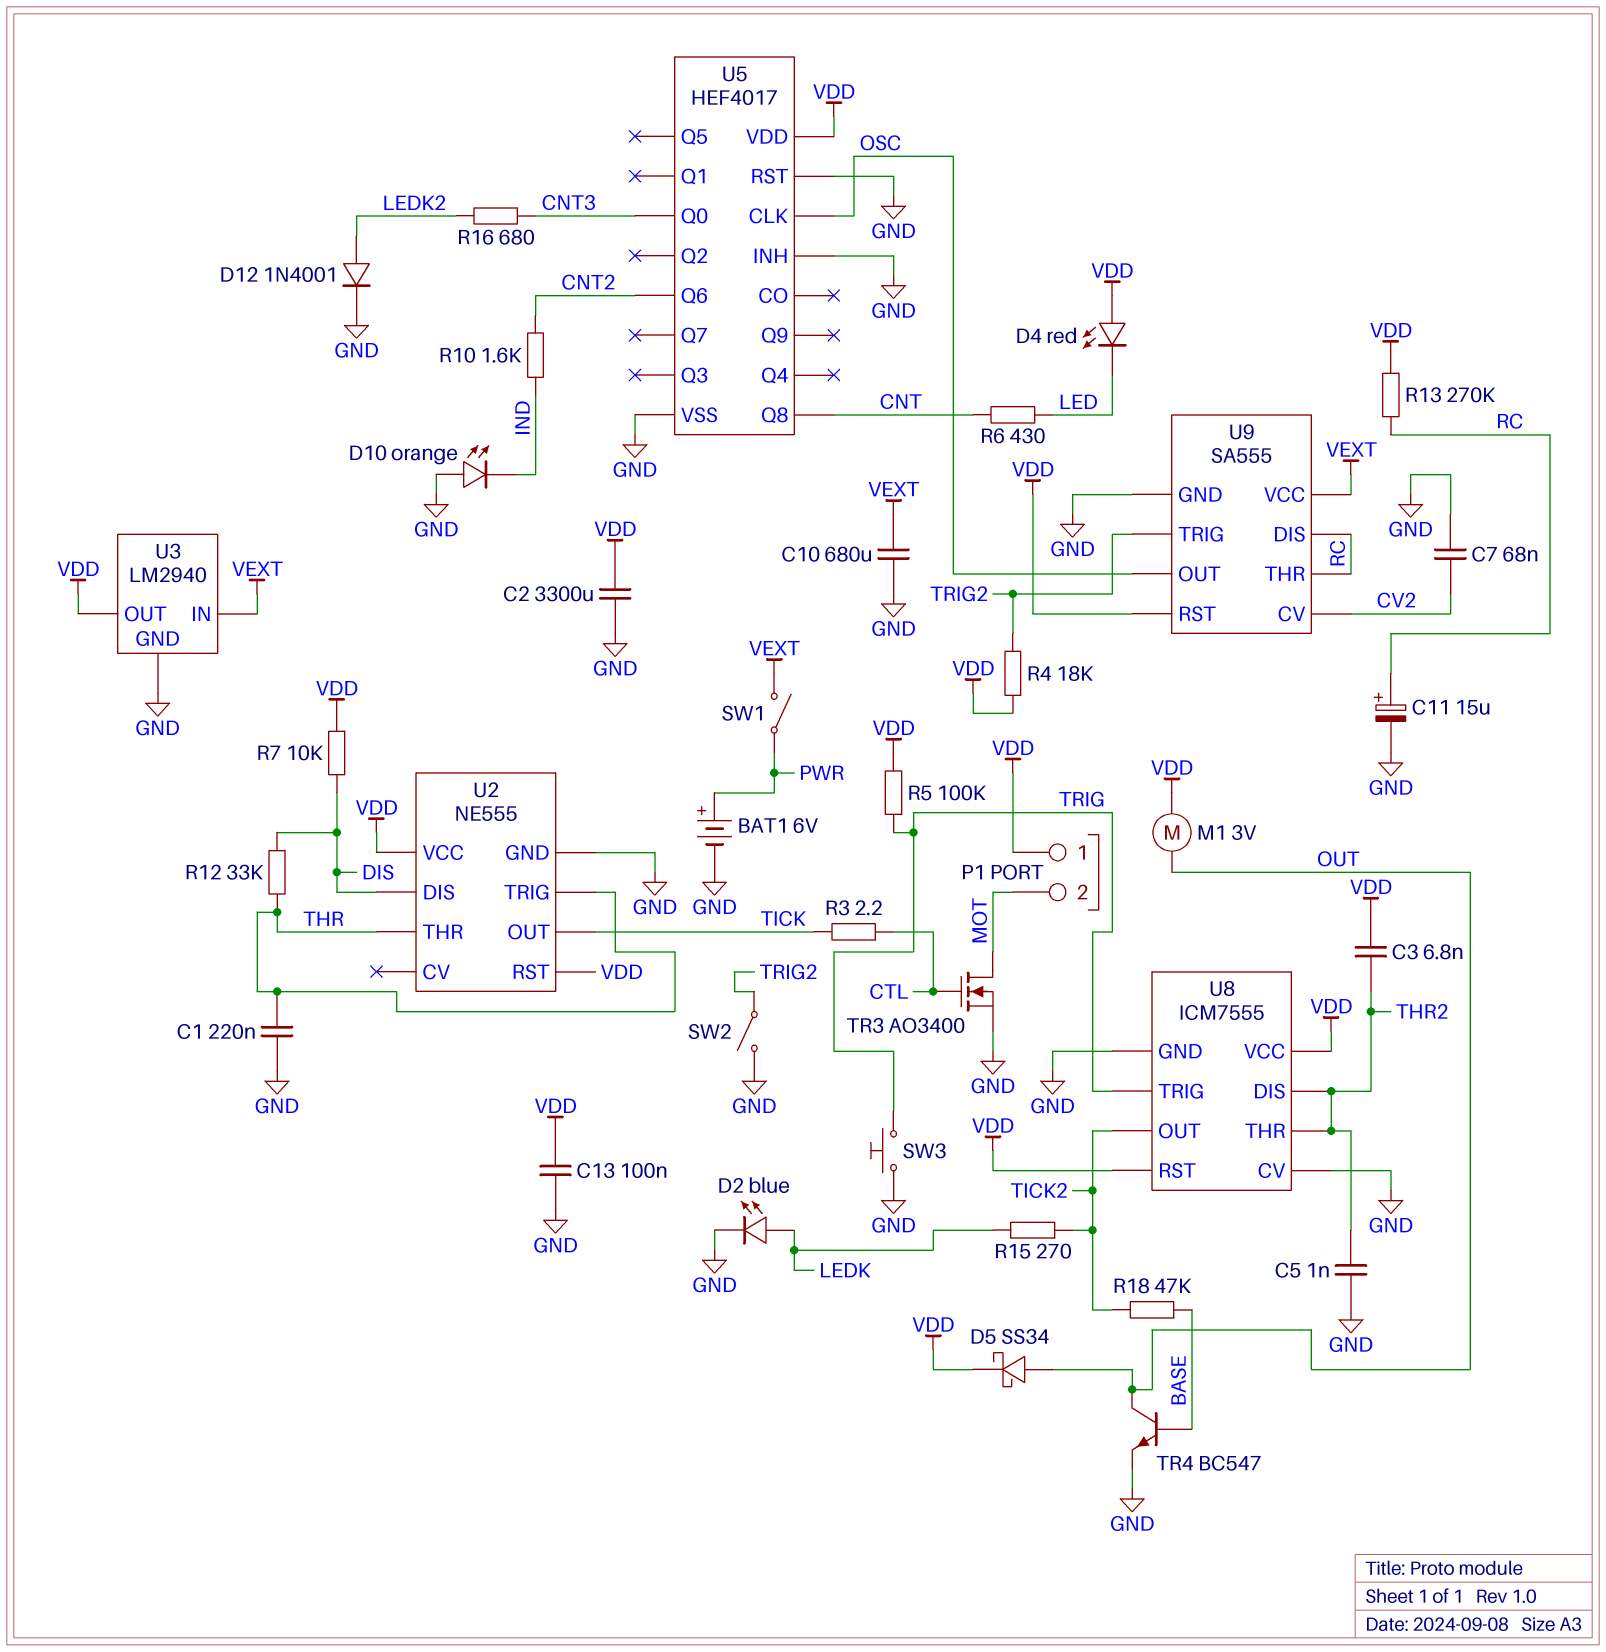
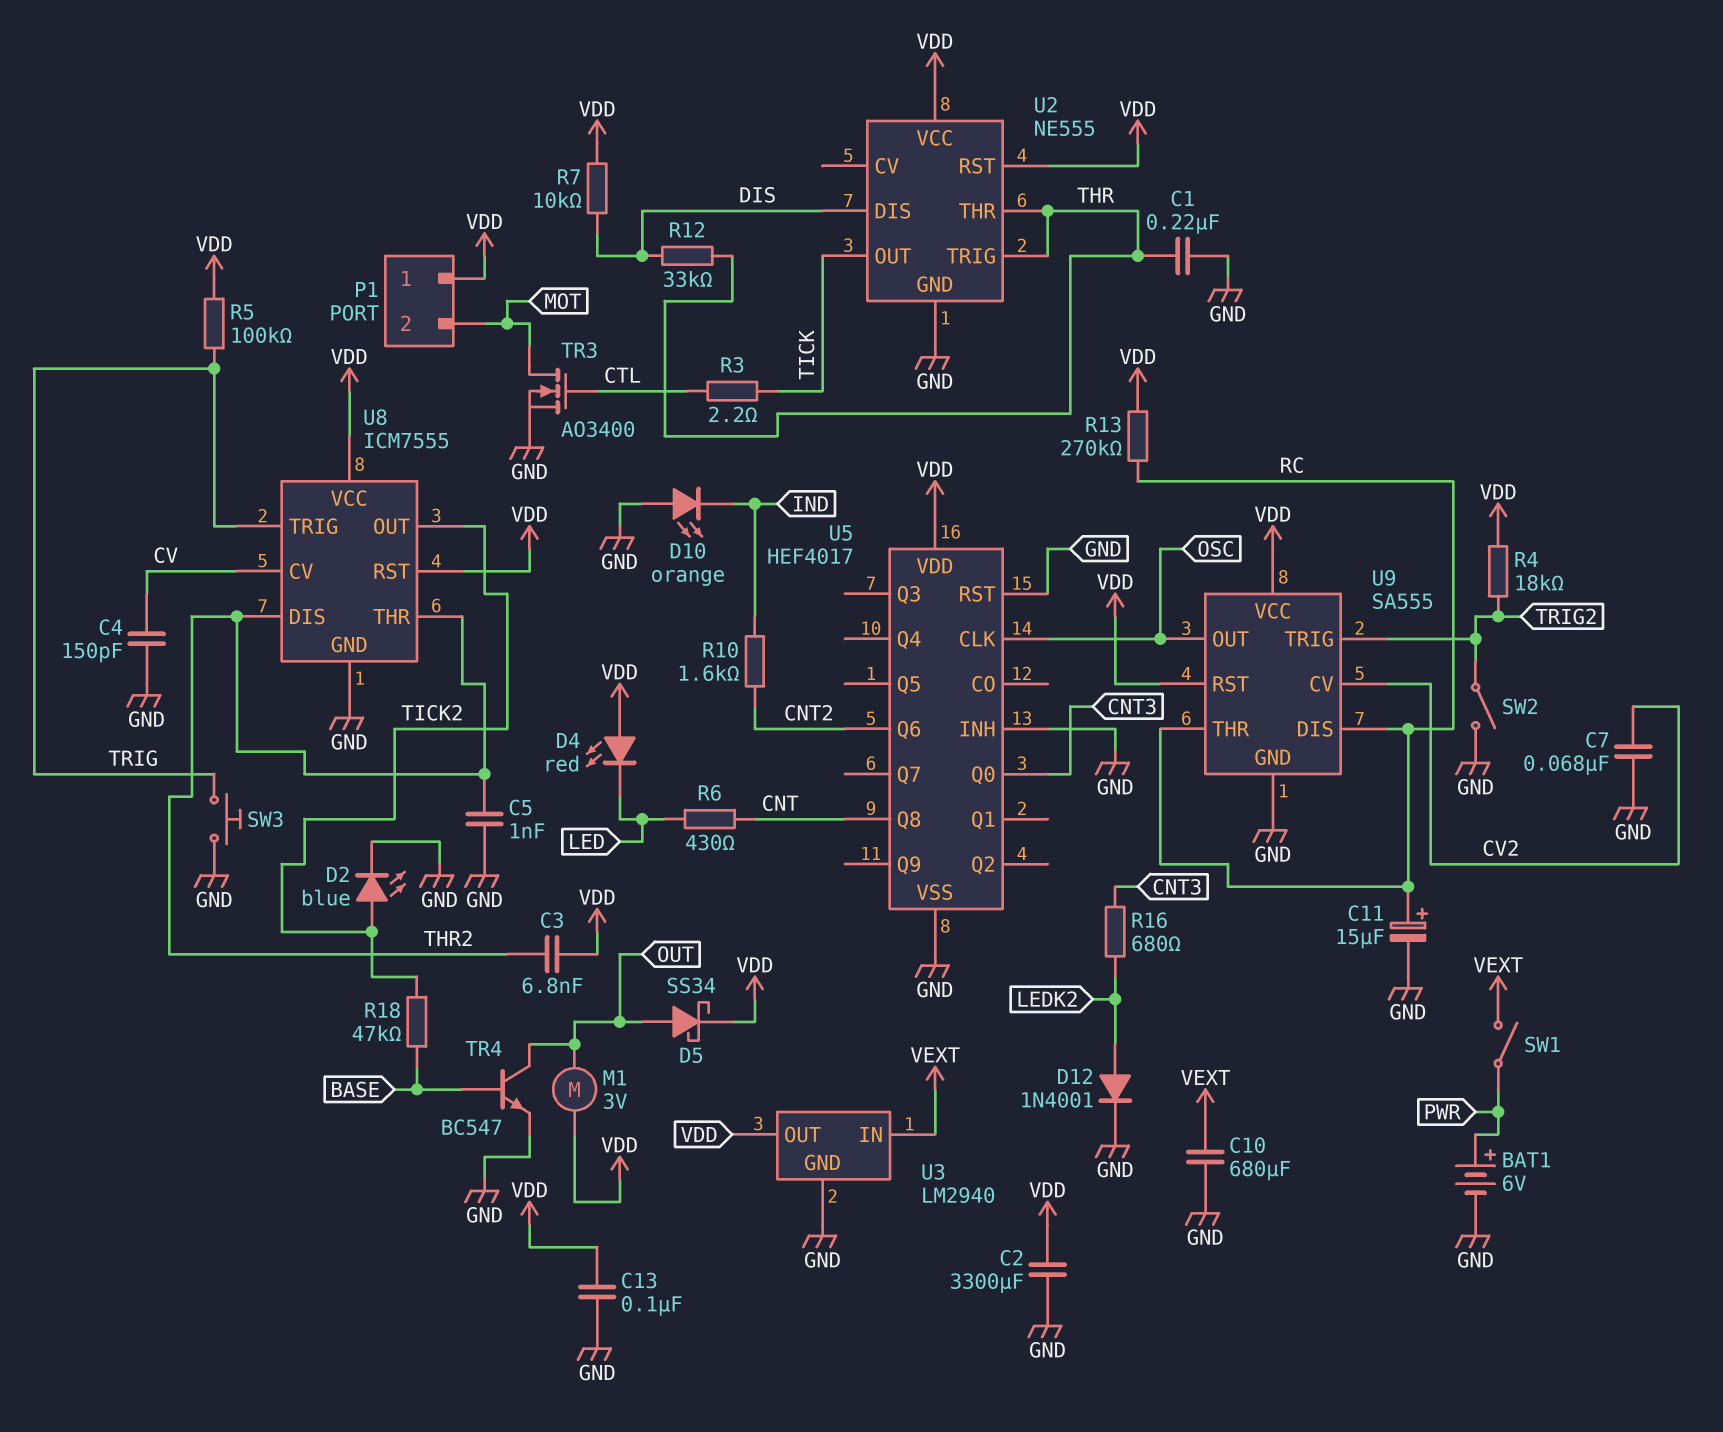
C4: none -> 150pF (CV, GND)
D2: LED blue (A LEDK, K GND) -> LED blue (A TICK2, K GND)
R15: 270 (LEDK, TICK2) -> none
U8 pin CV: GND -> CV
U9 pin VCC: VEXT -> VDD

